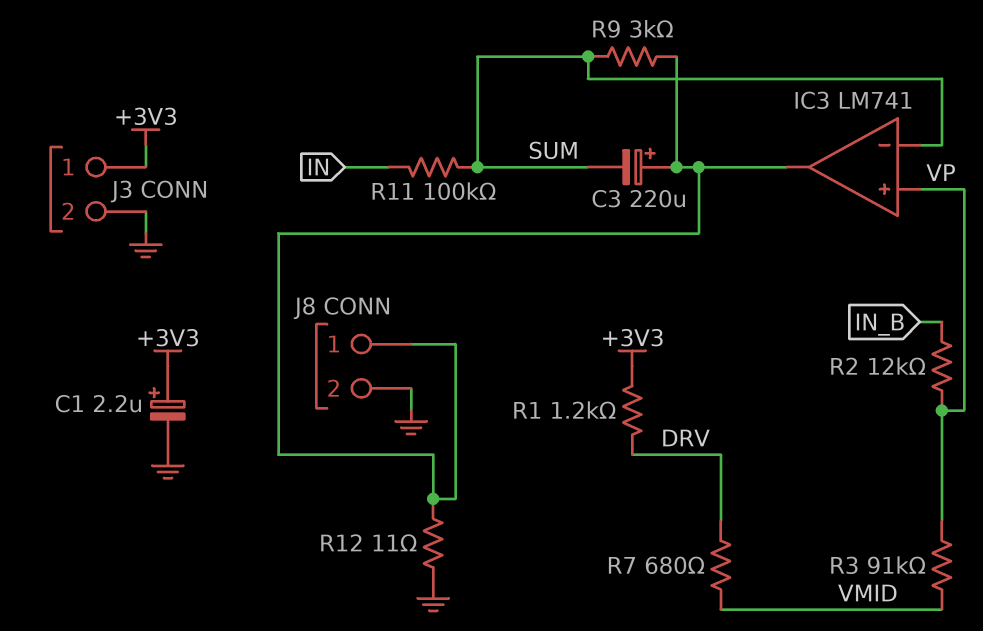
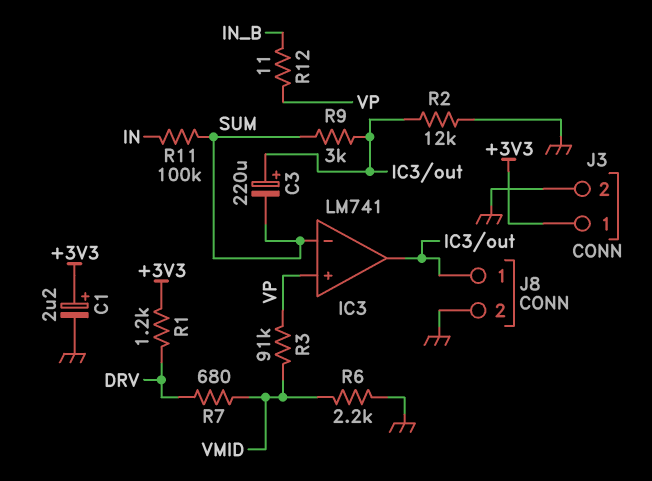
R2: 12k (IN_B, VP) -> 12k (GND, IC3/out)
R6: none -> 2.2k (GND, VMID)
R12: 11 (GND, IC3/out) -> 11 (IN_B, VP)

